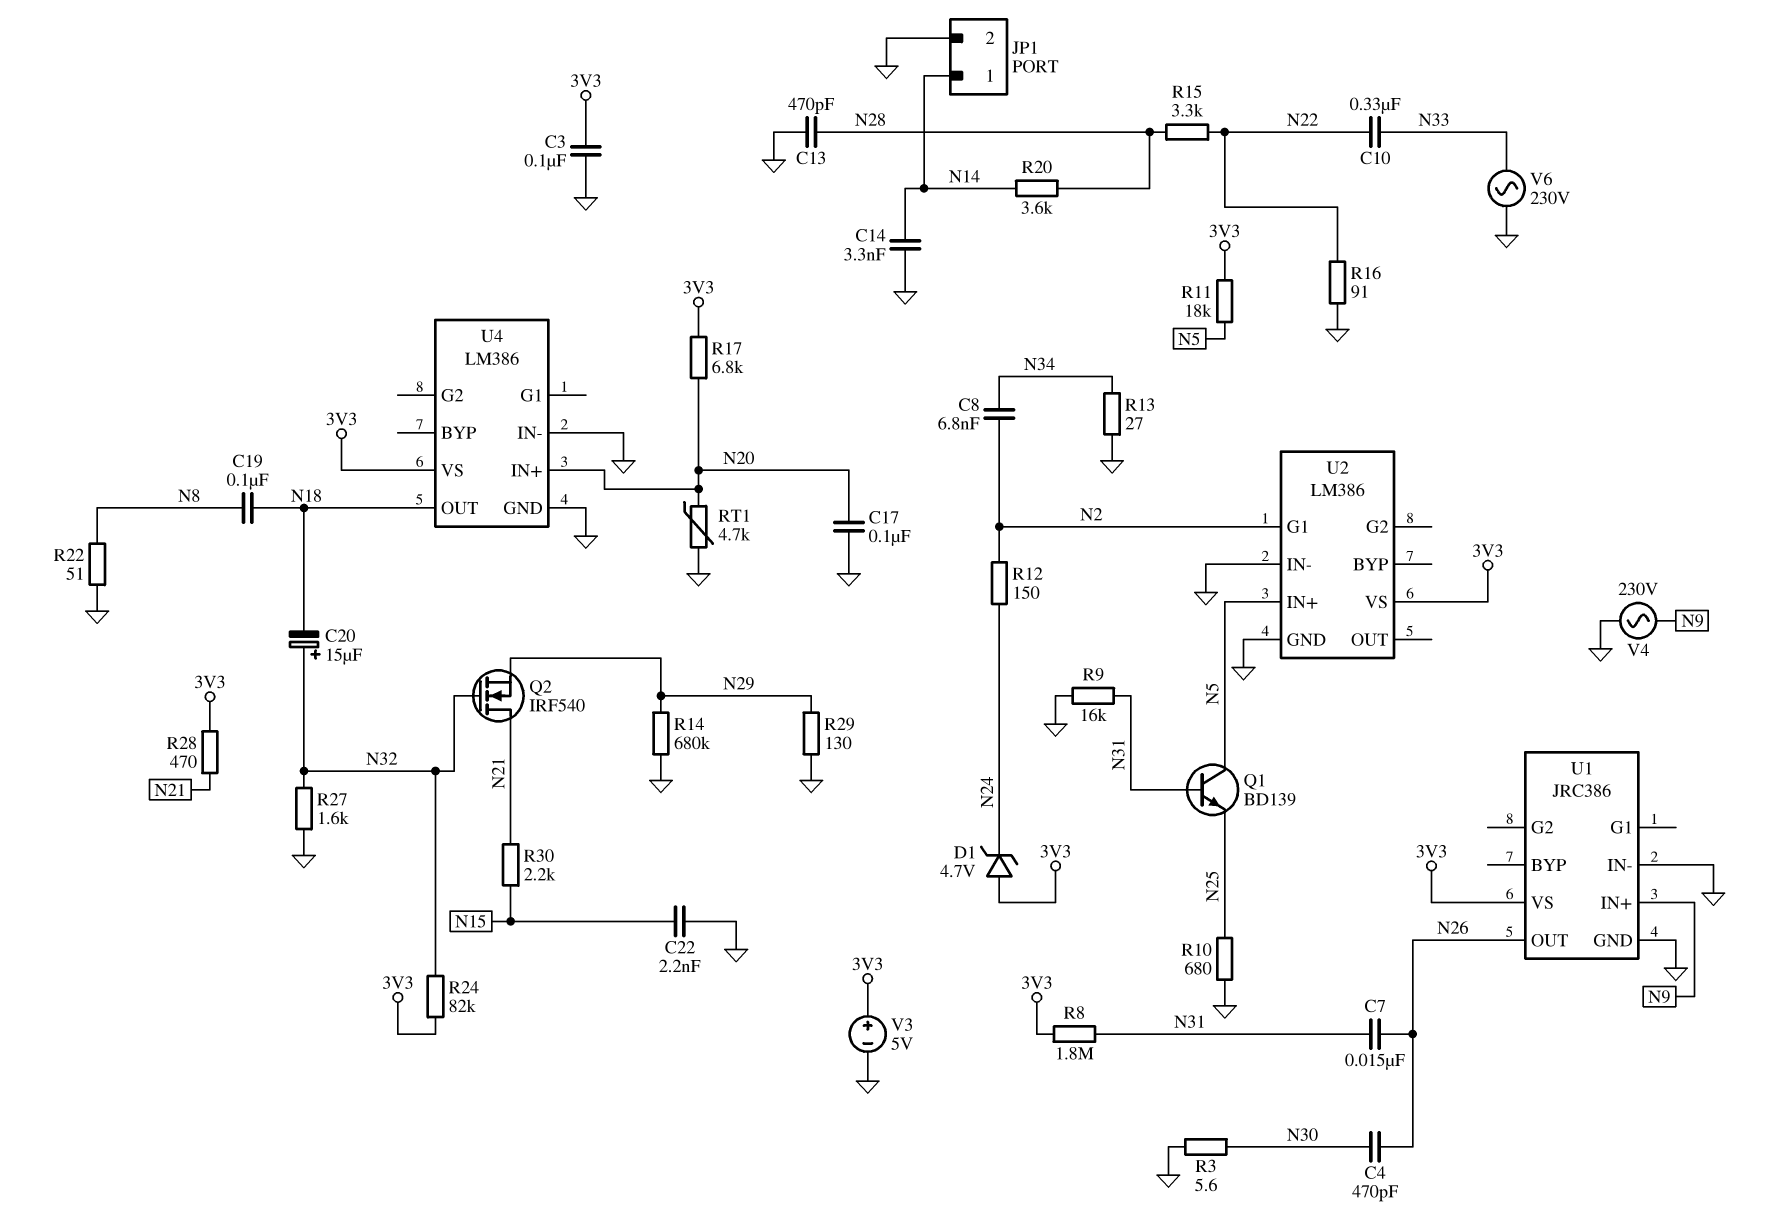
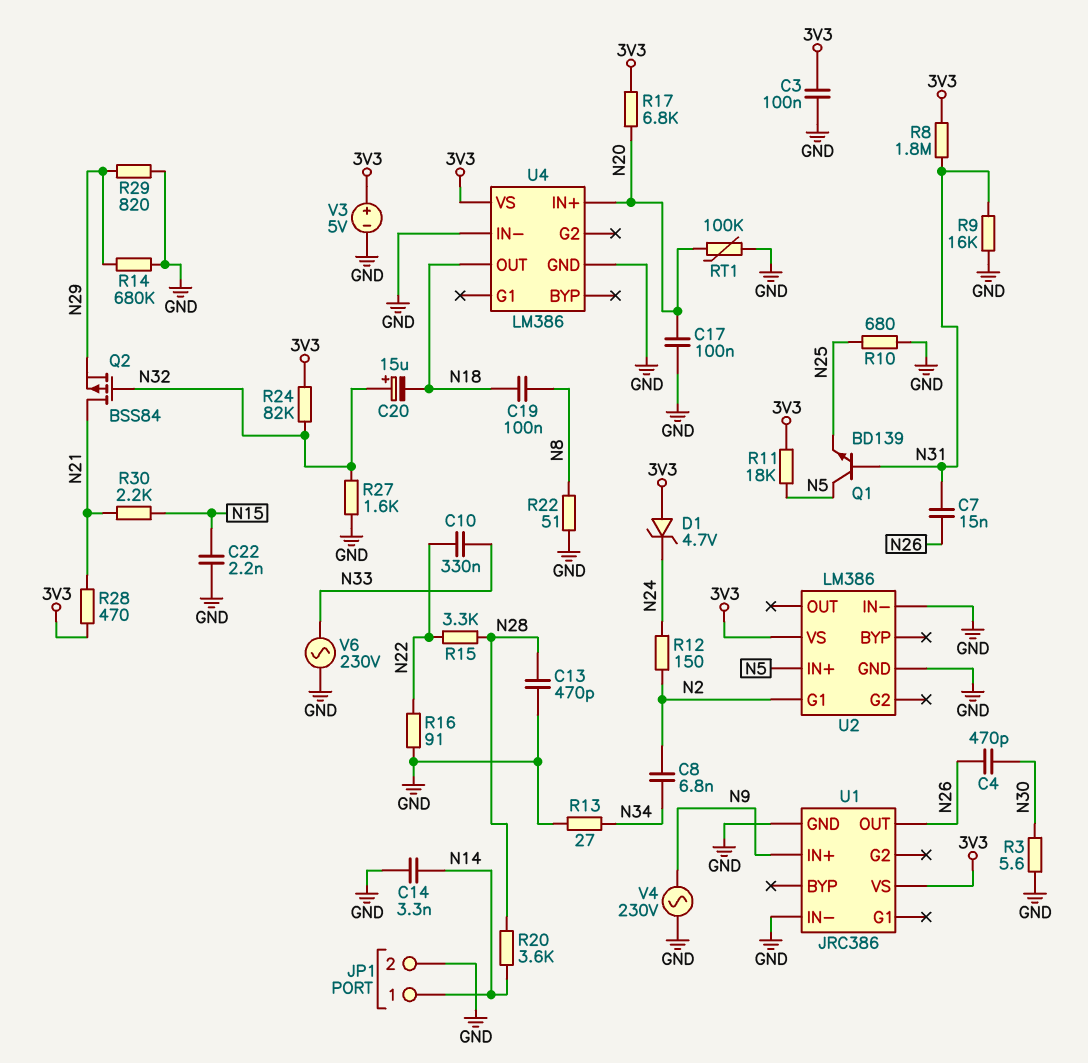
Q2: NMOS IRF540 (G N32, D N21, S N29) -> PMOS BSS84 (G N32, D N21, S N29)
R29: 130 (GND, N29) -> 820 (GND, N29)
RT1: 4.7k (GND, N20) -> 100k (GND, N20)

